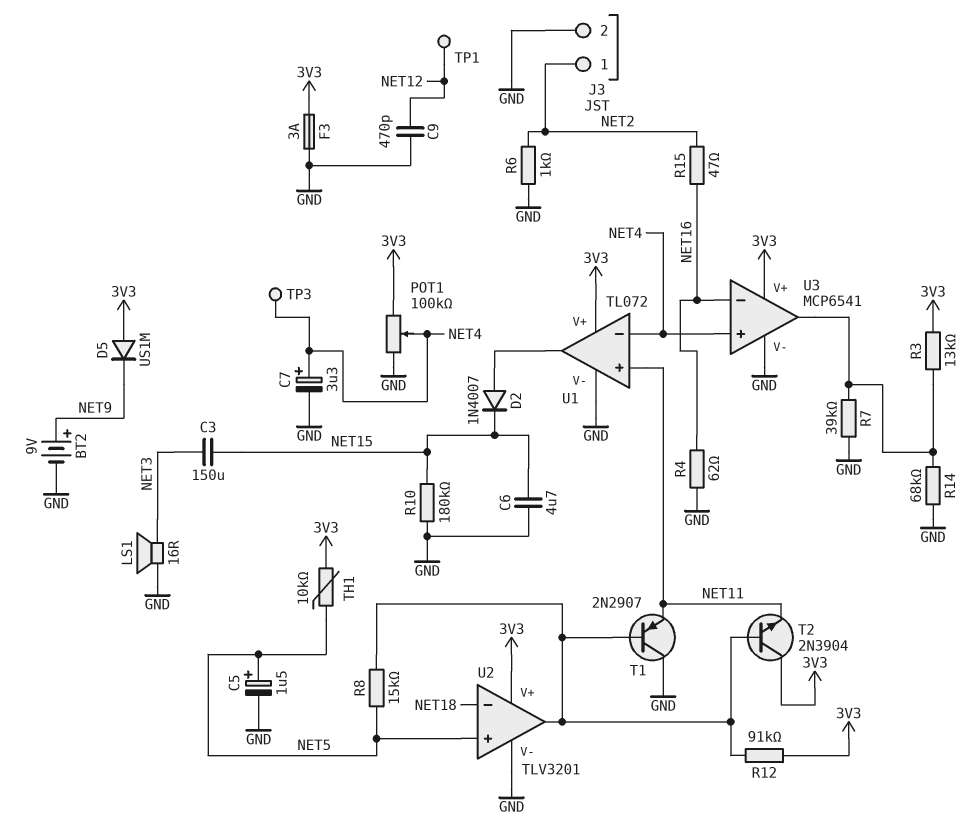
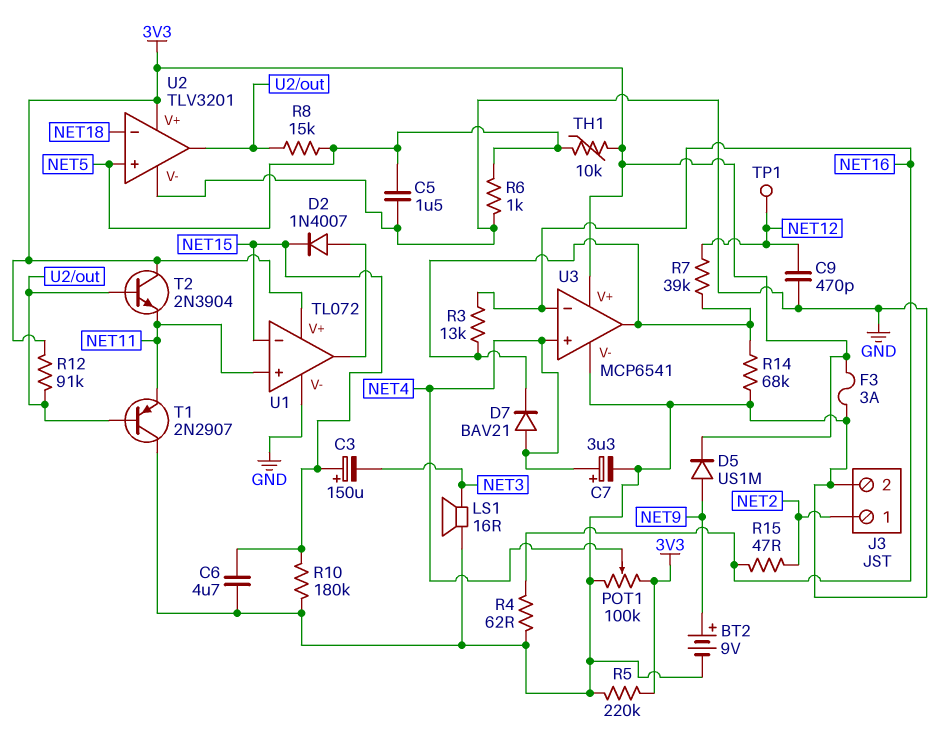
C3: 150uF (NET3, NET15) -> 150uF (plus NET15, minus NET3)
C5: 1.5uF (plus NET5, minus GND) -> 1.5uF (GND, NET5)
D5: diode US1M (A 3V3, K NET9) -> diode US1M (A NET9, K 3V3)
D7: none -> diode BAV21 (A NET4, K U3/out)
R3: 13k (3V3, U3/out) -> 13k (NET16, U3/out)
R5: none -> 220k (3V3, GND)
R6: 1k (GND, NET2) -> 1k (GND, NET5)
R7: 39k (GND, U3/out) -> 39k (NET12, U3/out)
TP3: test point (NET4) -> none
U1 pin in-: NET4 -> NET15

